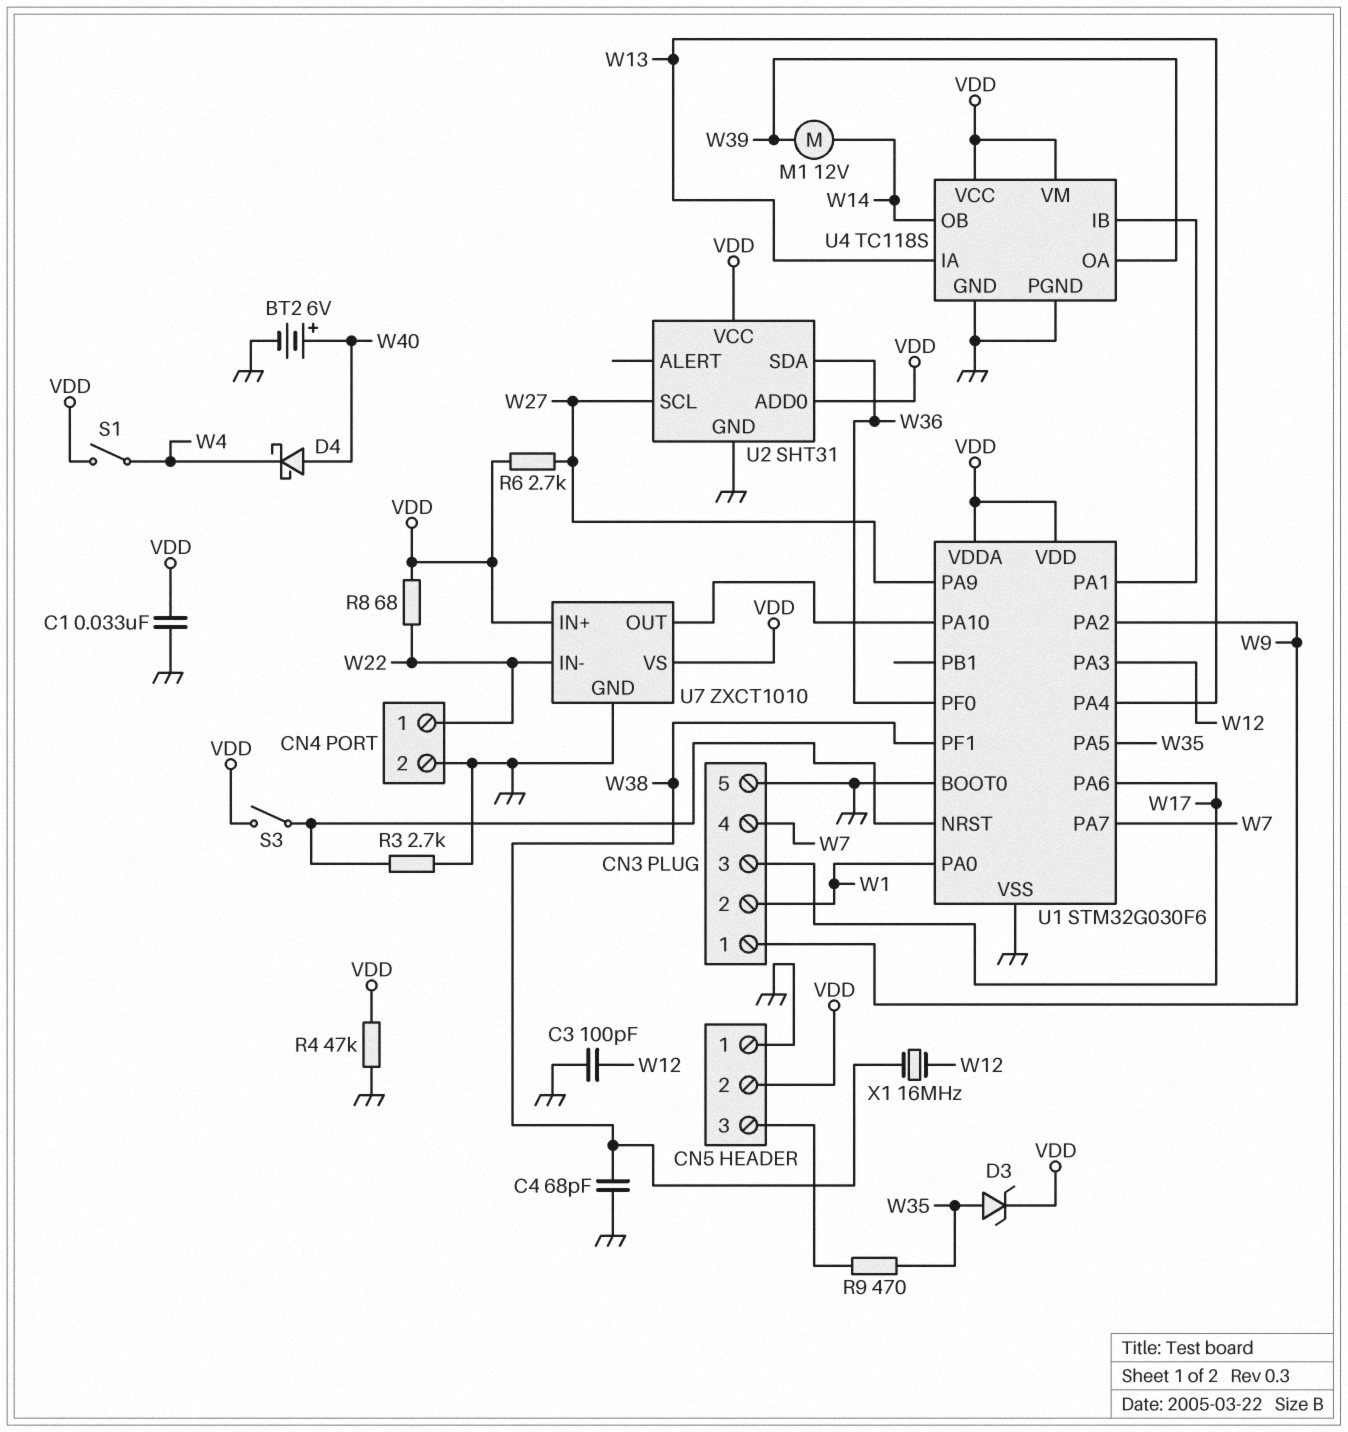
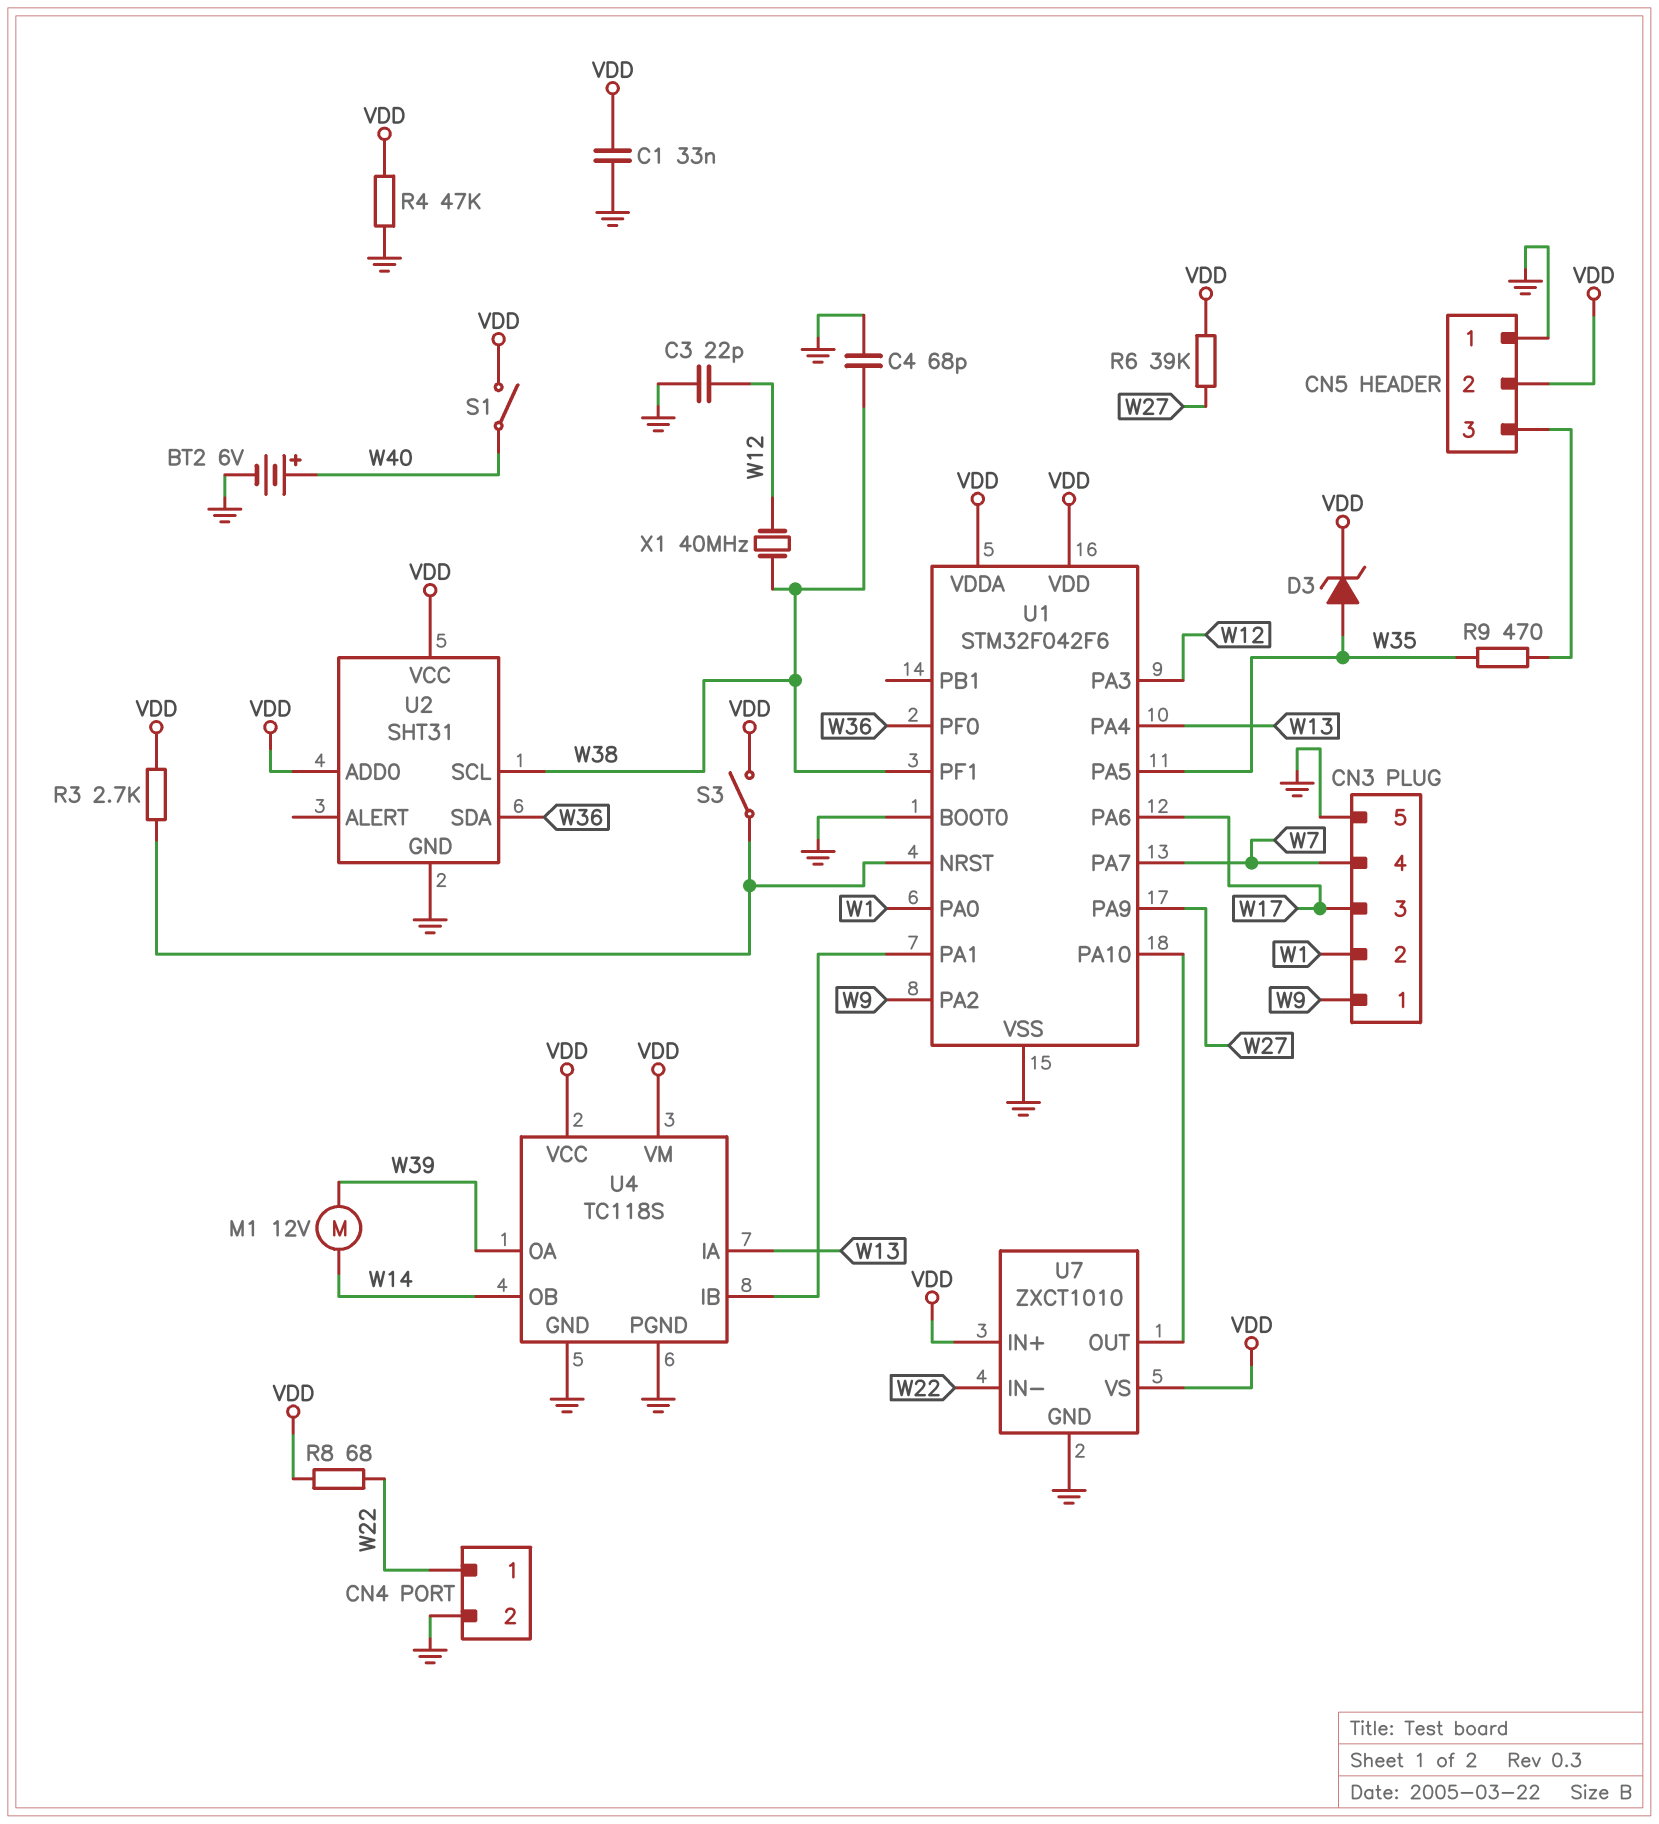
C3: 100pF (GND, W12) -> 22pF (GND, W12)
D4: schottky (A W40, K W4) -> none
R3: 2.7k (GND, U1/NRST) -> 2.7k (U1/NRST, VDD)
R6: 2.7k (VDD, W27) -> 39k (VDD, W27)
S1: switch (VDD, W4) -> switch (VDD, W40)
U1: STM32G030F6 -> STM32F042F6
U2 pin SCL: W27 -> W38
X1: 16MHz (W12, W38) -> 40MHz (W12, W38)

